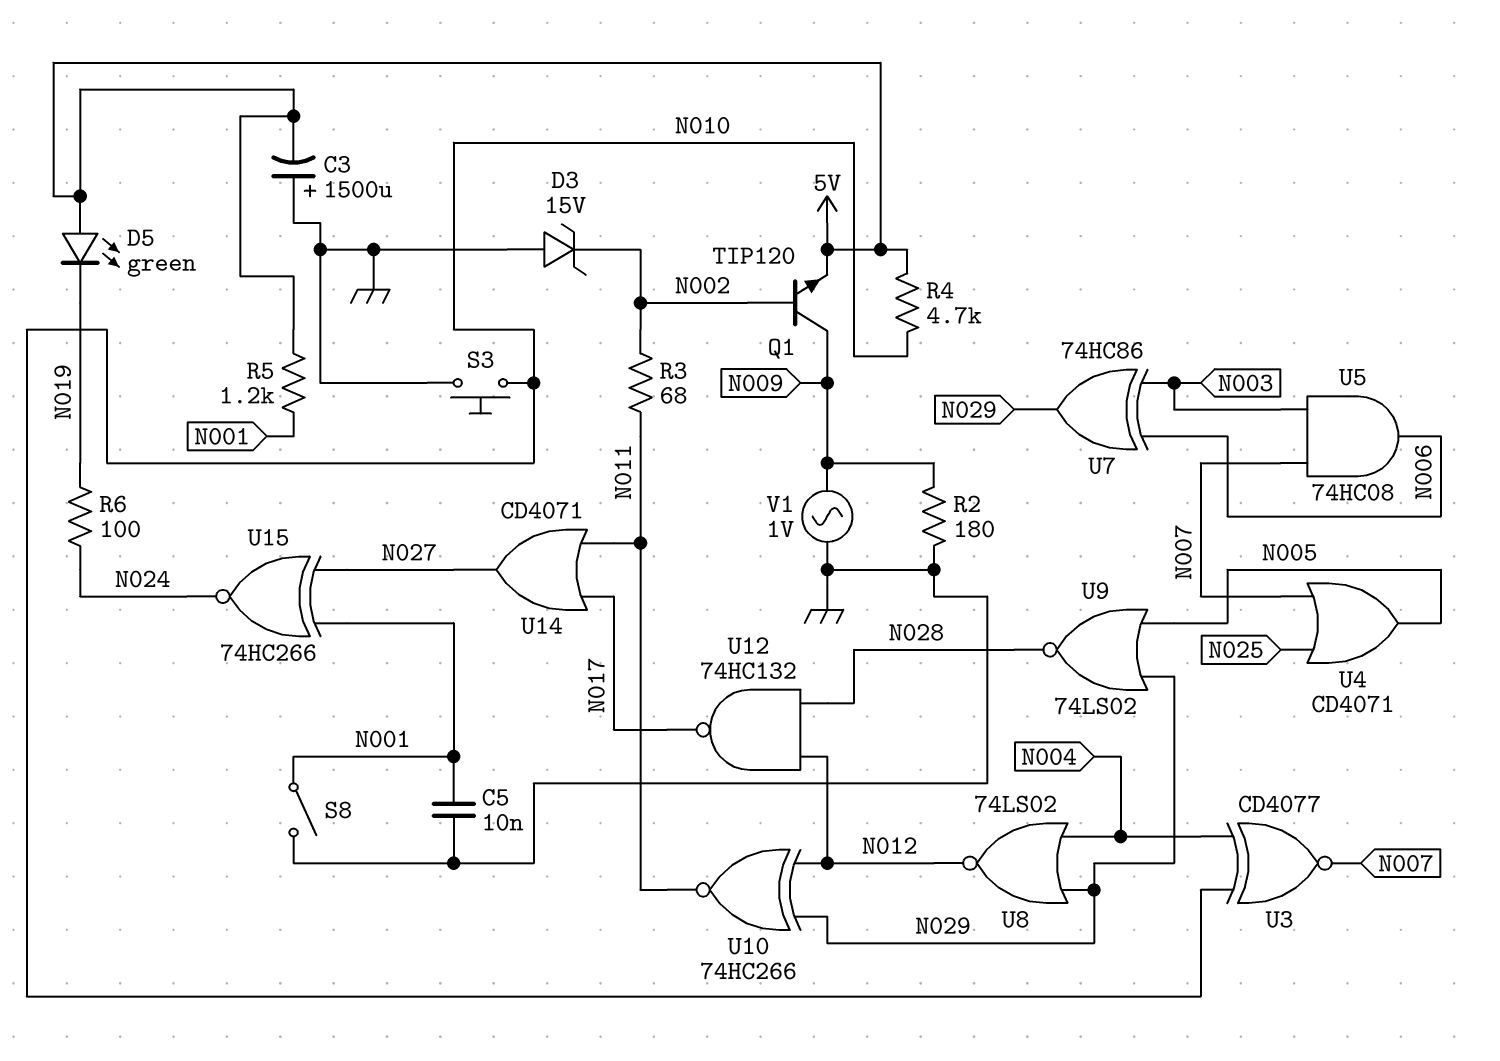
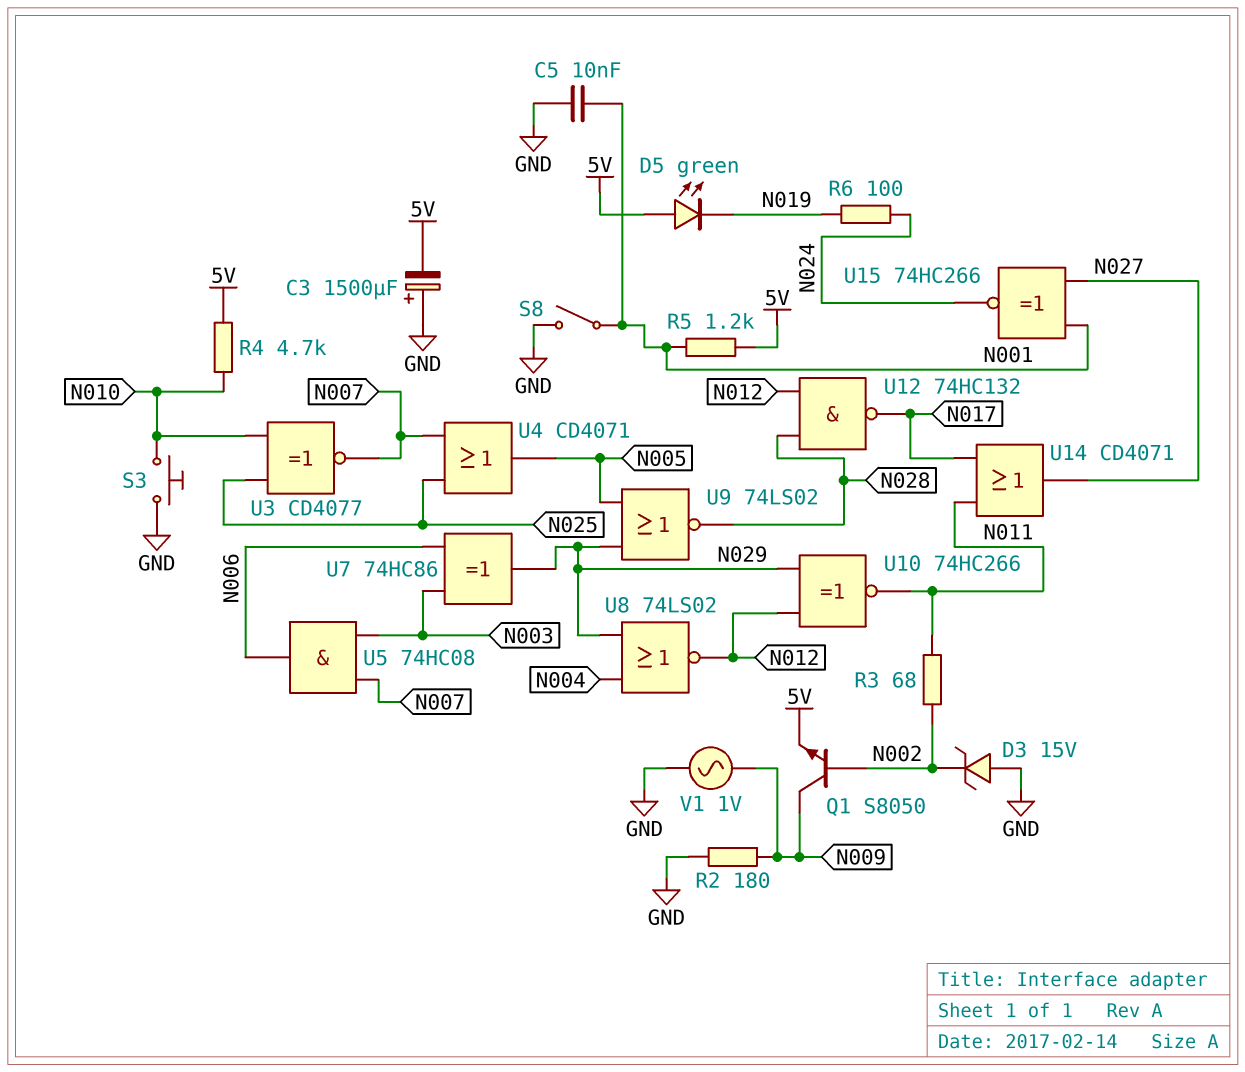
Q1: NPN TIP120 (B N002, C N009, E 5V) -> NPN S8050 (B N002, C N009, E 5V)
U3: XNOR CD4077 (in N004, in N010, out N007) -> XNOR CD4077 (in N010, in N025, out N007)

